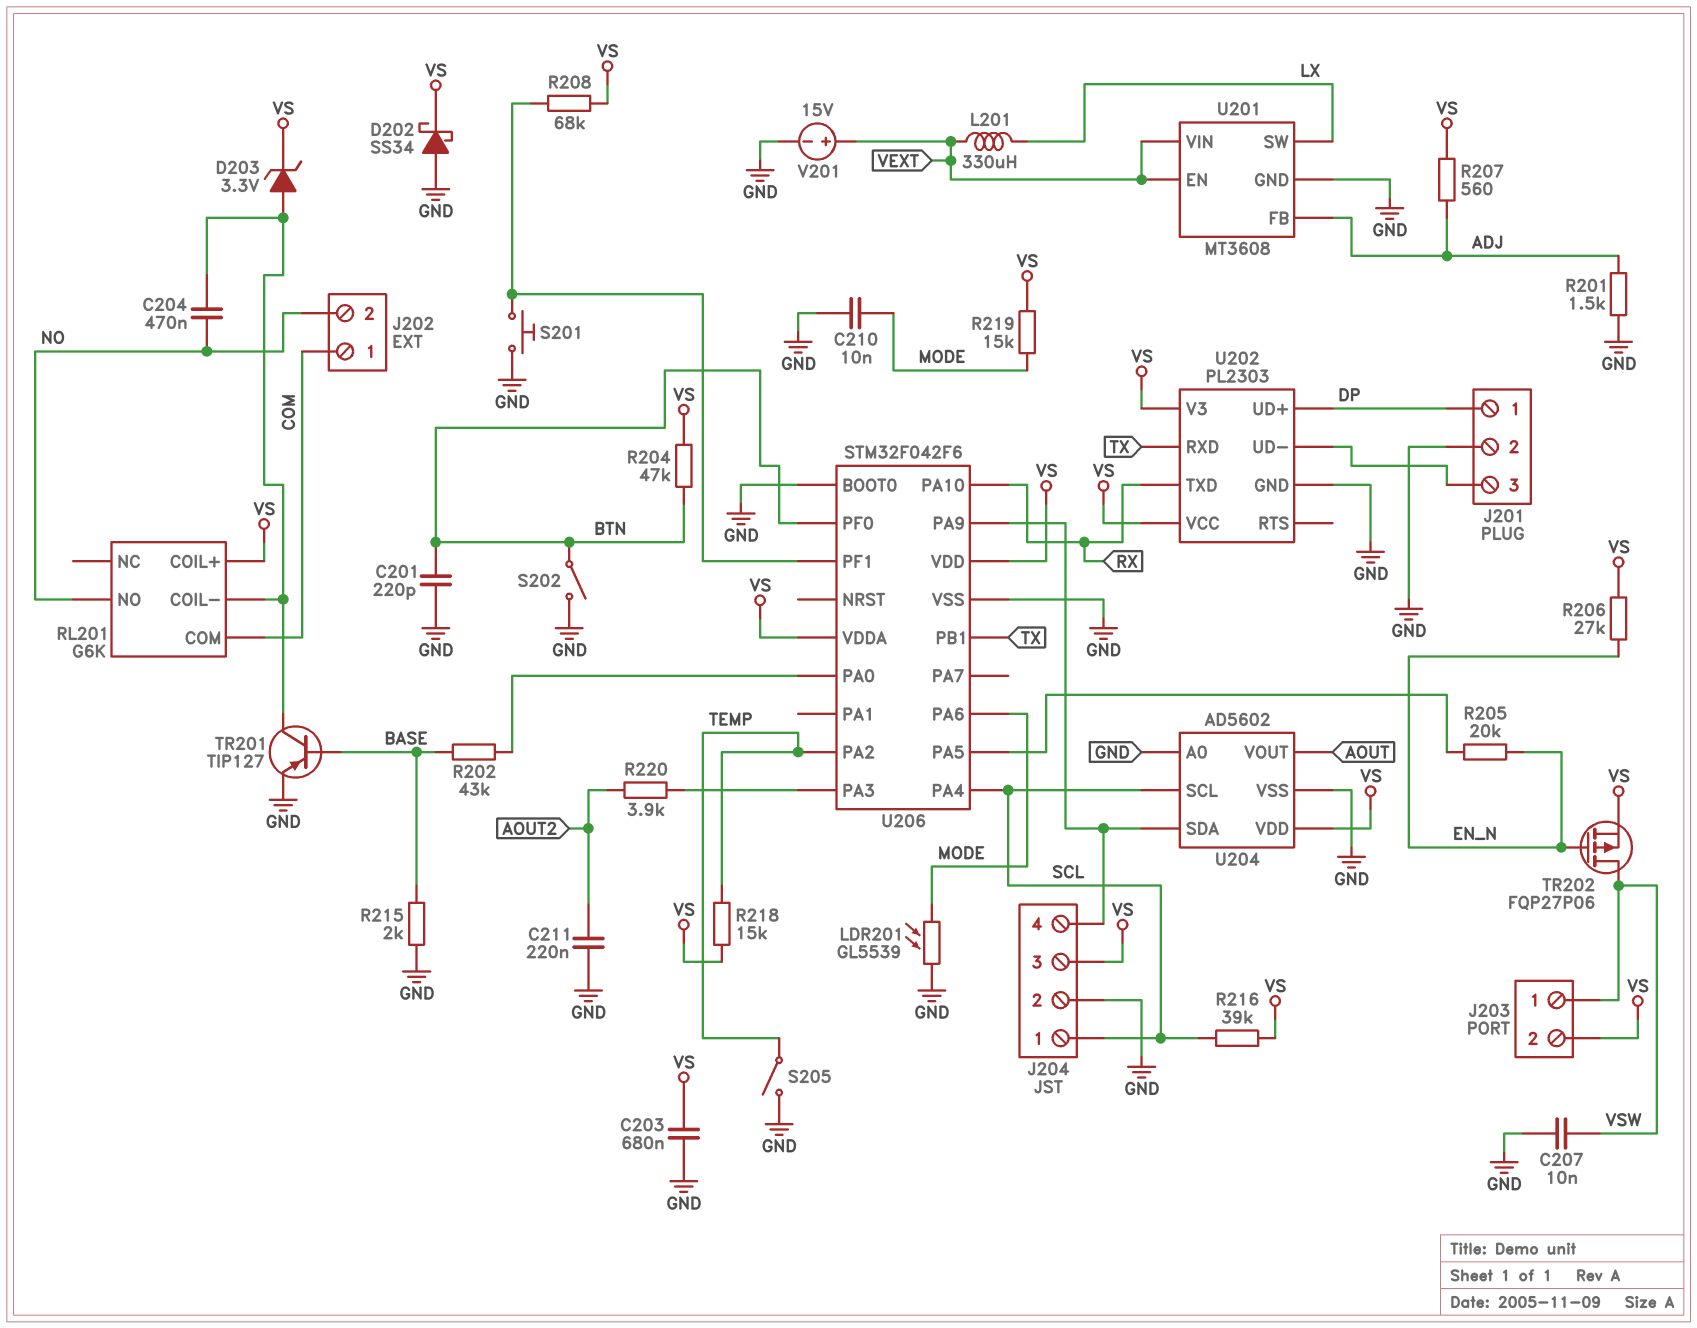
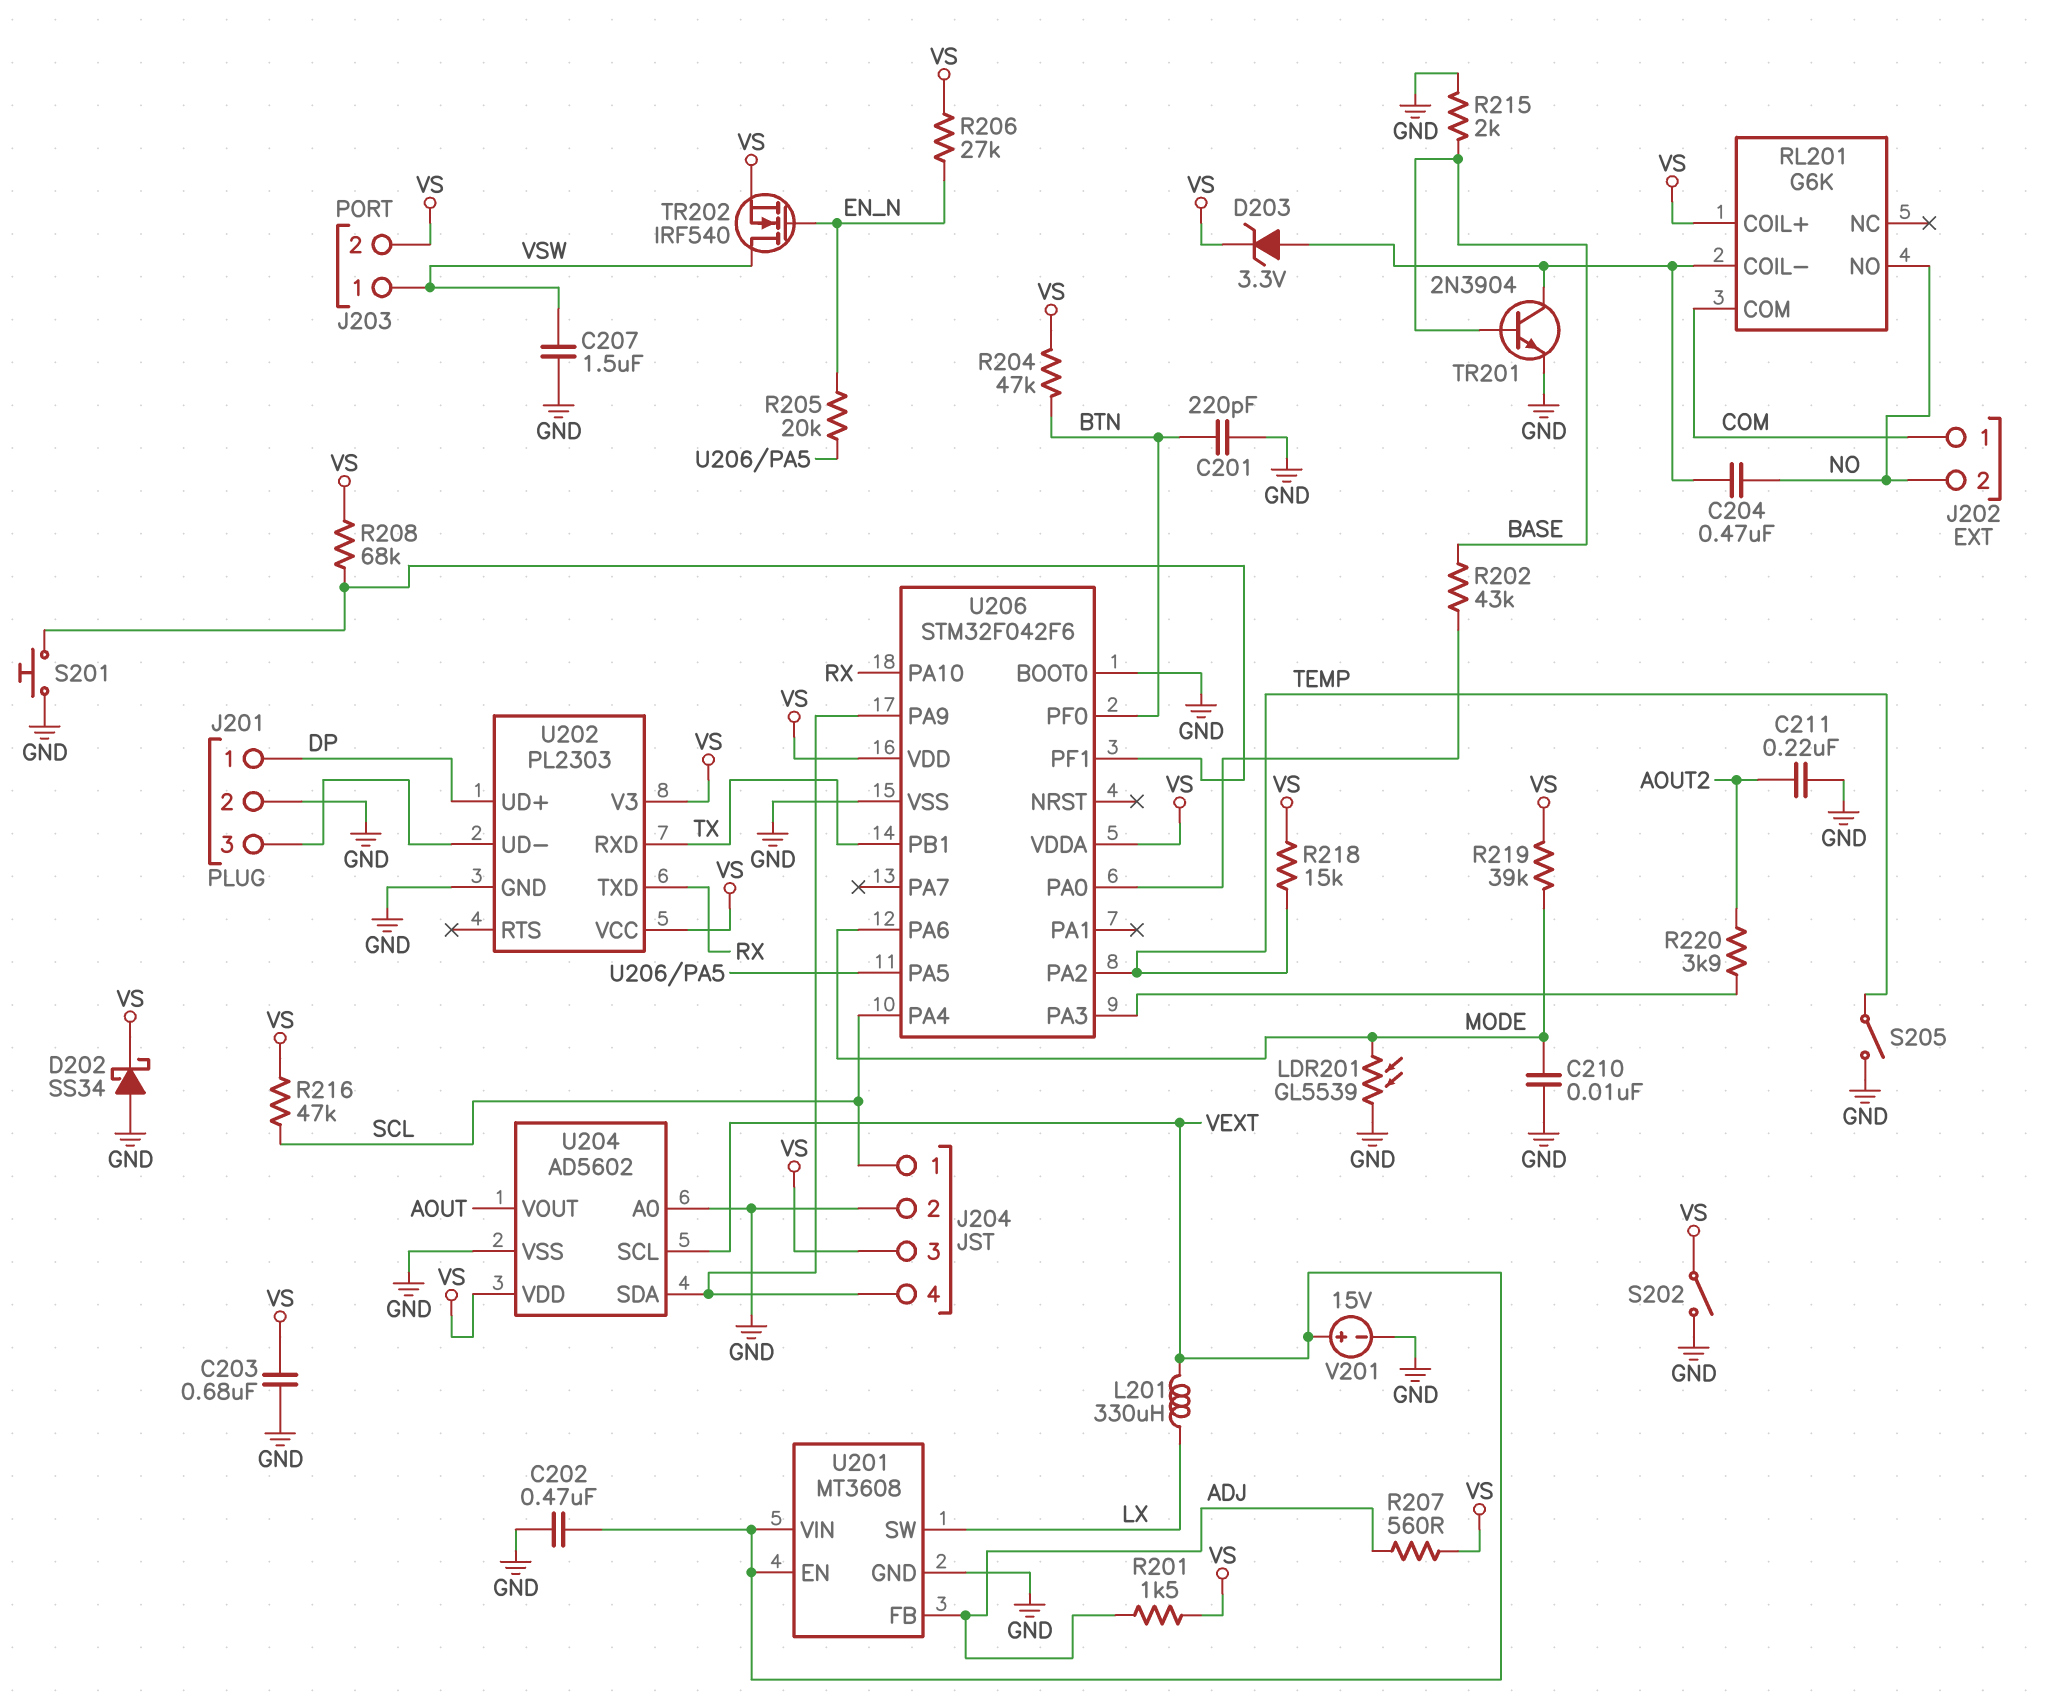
C202: none -> 470nF (GND, VEXT)
C207: 10nF (GND, VSW) -> 1.5uF (GND, VSW)
R201: 1.5k (ADJ, GND) -> 1.5k (ADJ, VS)
R216: 39k (SCL, VS) -> 47k (SCL, VS)
R219: 15k (MODE, VS) -> 39k (MODE, VS)
S202: switch (BTN, GND) -> switch (GND, VS)
TR201: PNP TIP127 (B BASE, C RL201/COIL-, E GND) -> NPN 2N3904 (B BASE, C RL201/COIL-, E GND)
TR202: PMOS FQP27P06 (G EN_N, D VSW, S VS) -> NMOS IRF540 (G EN_N, D VSW, S VS)
U204 pin SCL: SCL -> VEXT

